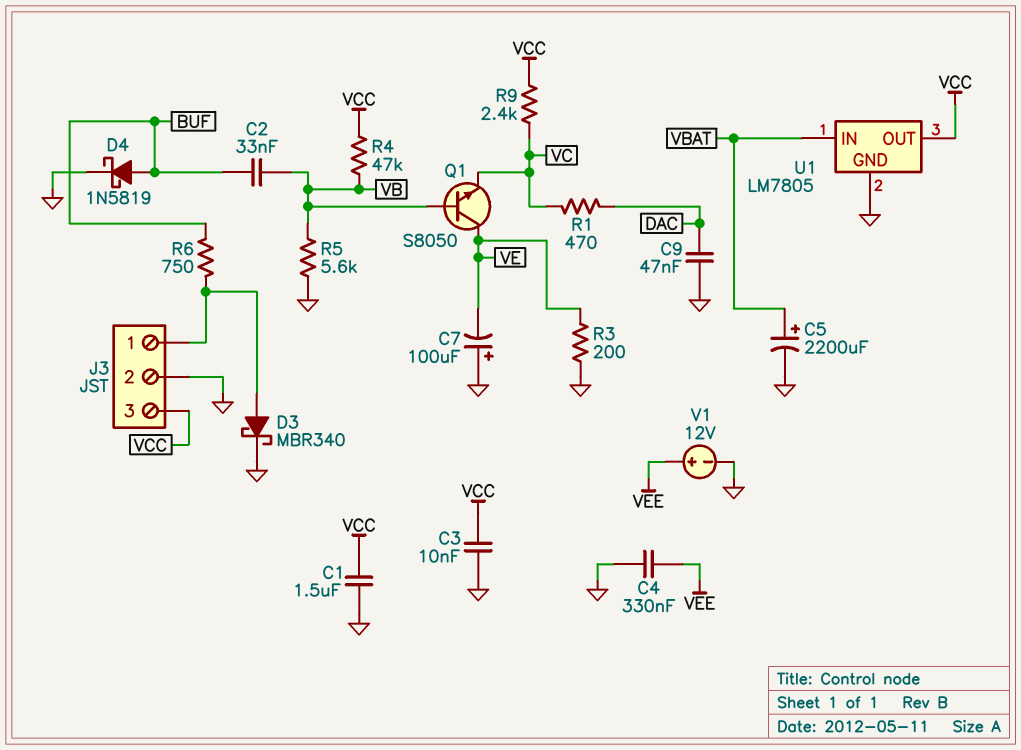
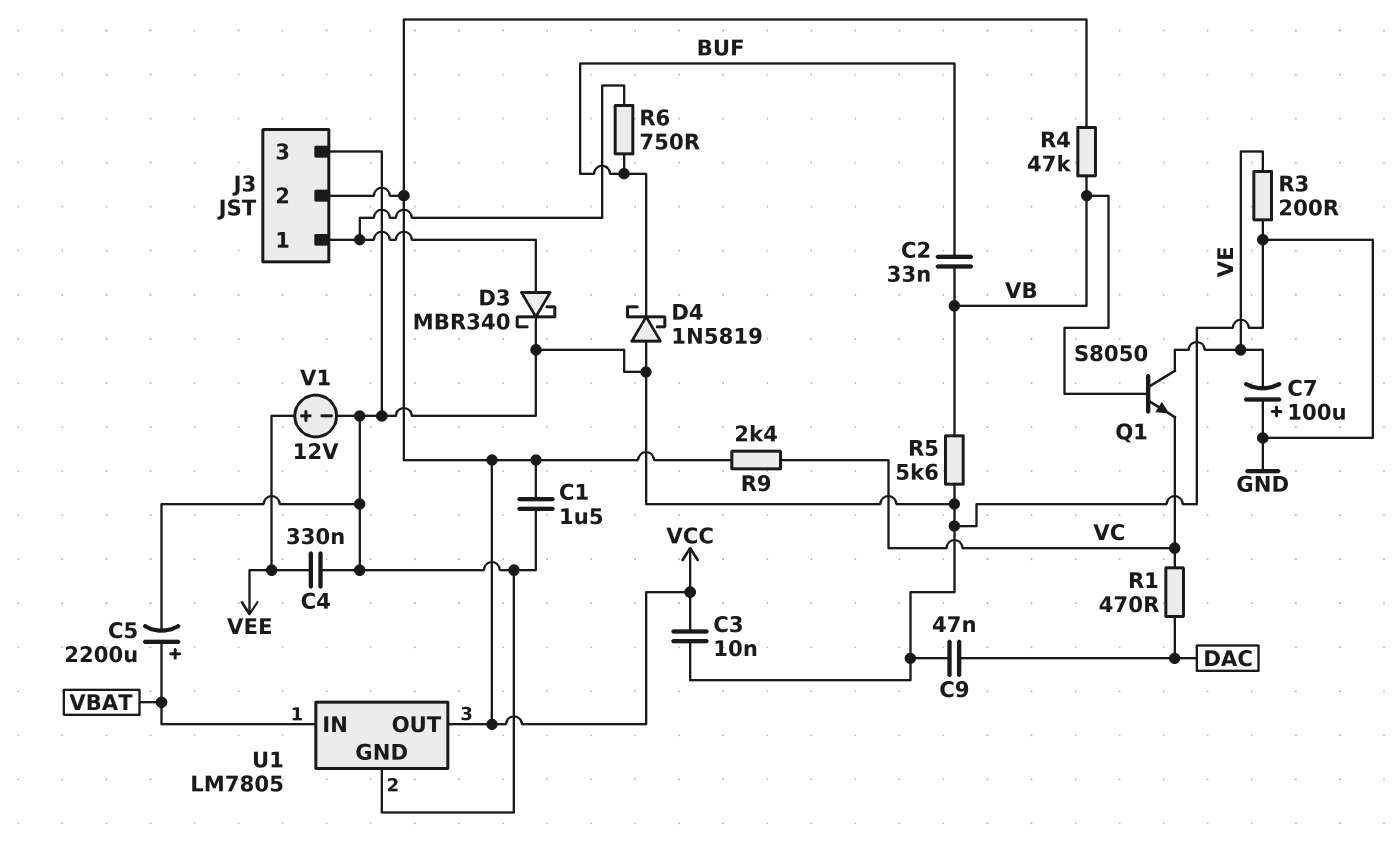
D4: schottky 1N5819 (A BUF, K GND) -> schottky 1N5819 (A GND, K BUF)
J3 pin 2: GND -> VCC
J3 pin 3: VCC -> GND

